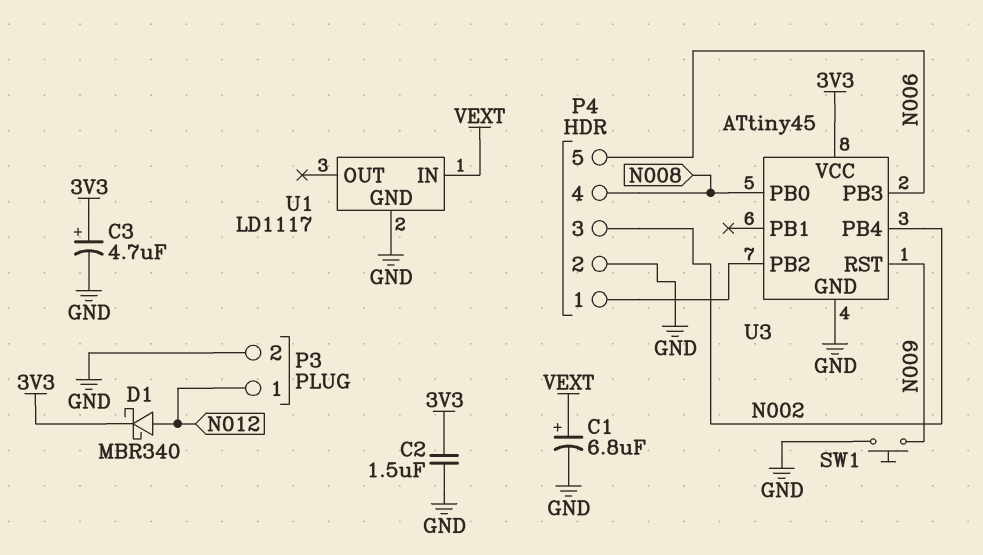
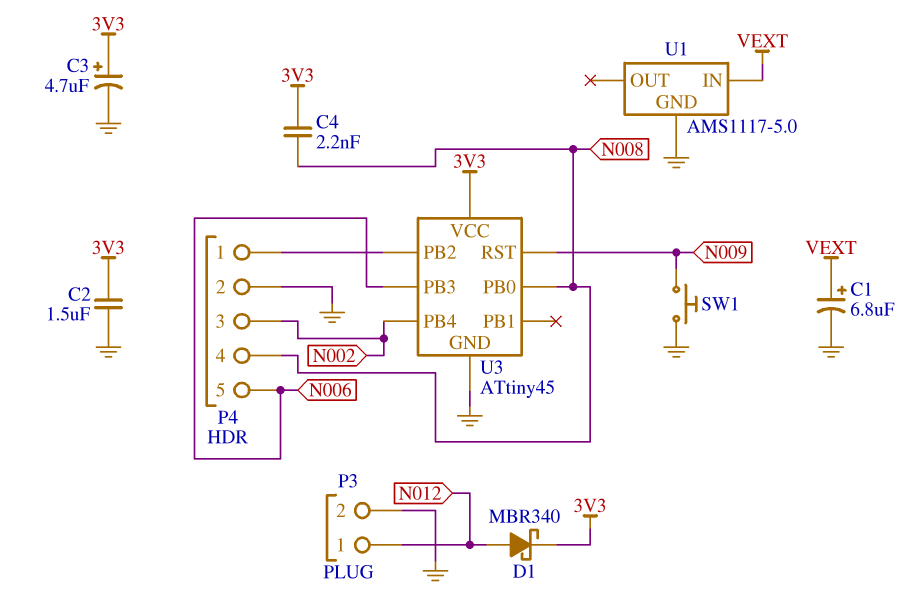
C4: none -> 2.2nF (3V3, N008)
U1: LD1117 -> AMS1117-5.0

